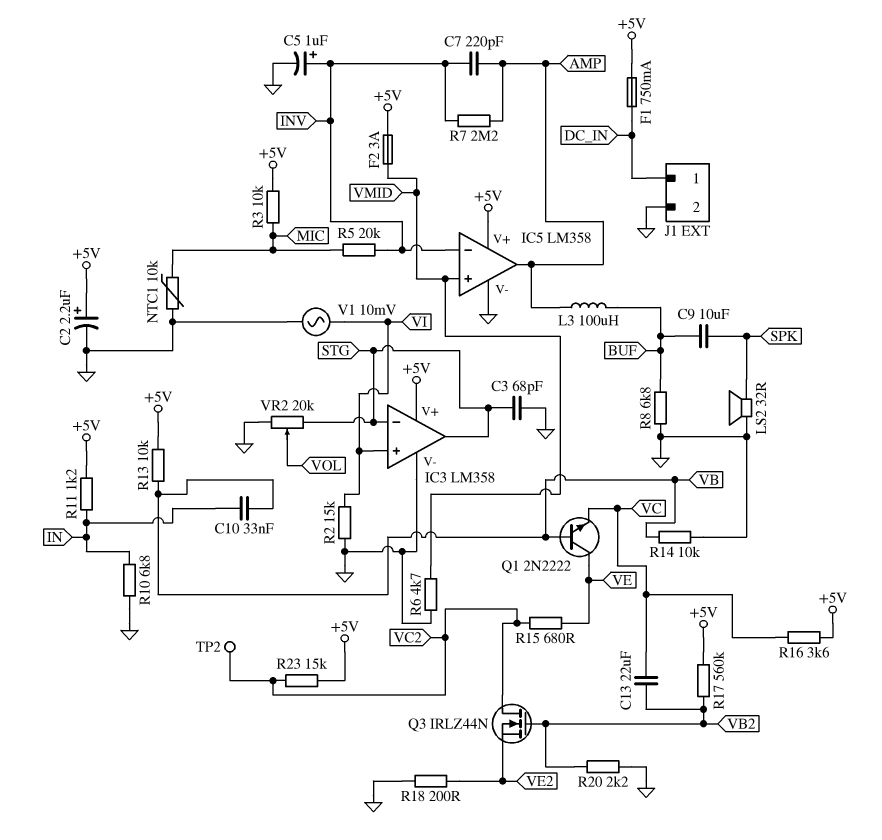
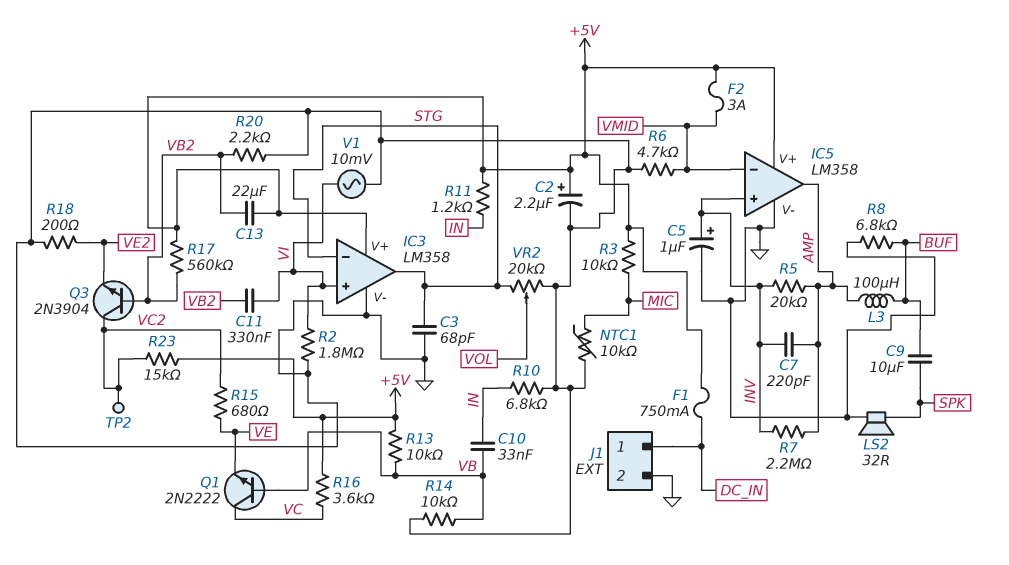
C11: none -> 330nF (VB2, VI)
C13: 22uF (VB2, VC) -> 22uF (+5V, VB2)
IC5 pin in+: VMID -> INV
IC5 pin in-: INV -> VMID
Q1: NPN 2N2222 (B VB, C VE, E VC) -> NPN 2N2222 (B VB, C VC, E VE)
Q3: NMOS IRLZ44N (G VB2, D VC2, S VE2) -> NPN 2N3904 (B VB2, C VC2, E VE2)
R2: 15k (GND, VI) -> 1.8M (GND, VI)
R5: 20k (INV, MIC) -> 20k (AMP, INV)

